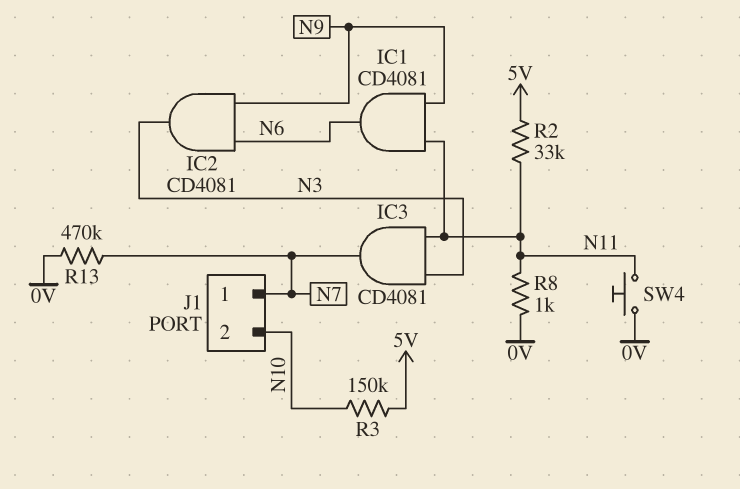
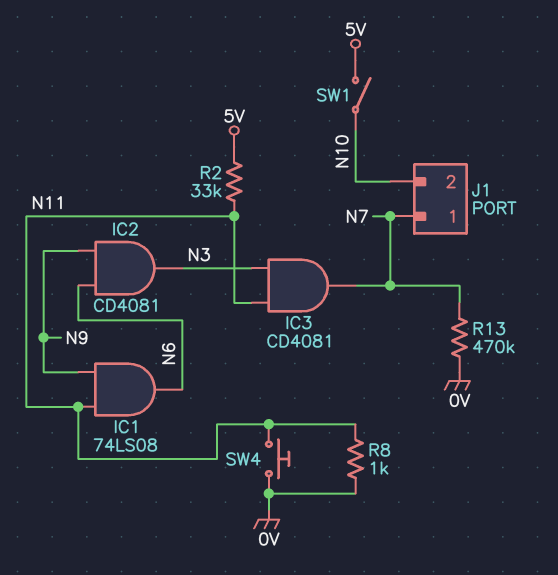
IC1: AND CD4081 (in N9, in N11, out N6) -> AND 74LS08 (in N9, in N11, out N6)
R3: 150k (5V, N10) -> none
SW1: none -> switch (5V, N10)

